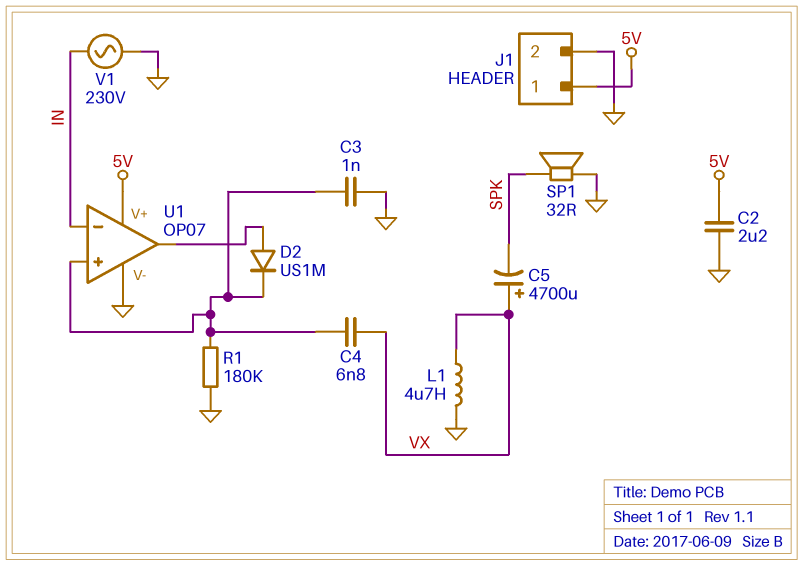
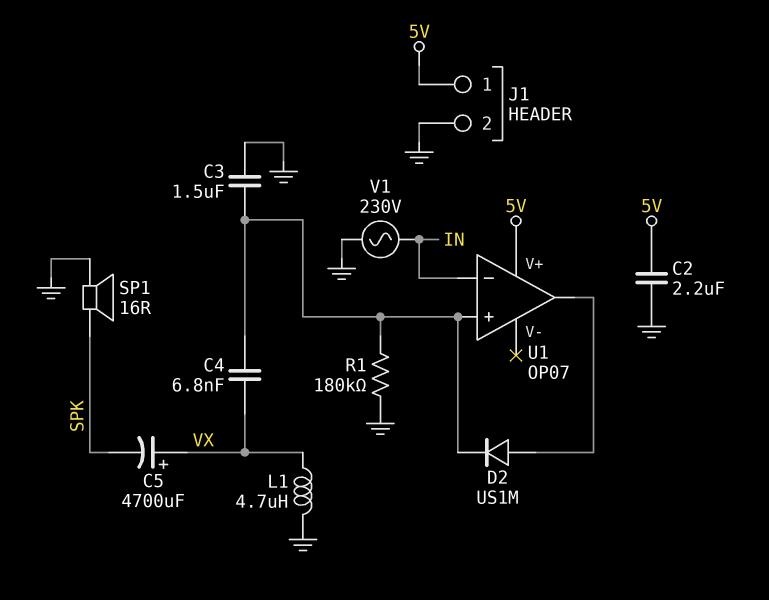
C3: 1nF (GND, U1/in+) -> 1.5uF (GND, U1/in+)
SP1: speaker 32R (GND, SPK) -> speaker 16R (GND, SPK)
U1 pin V-: GND -> none

